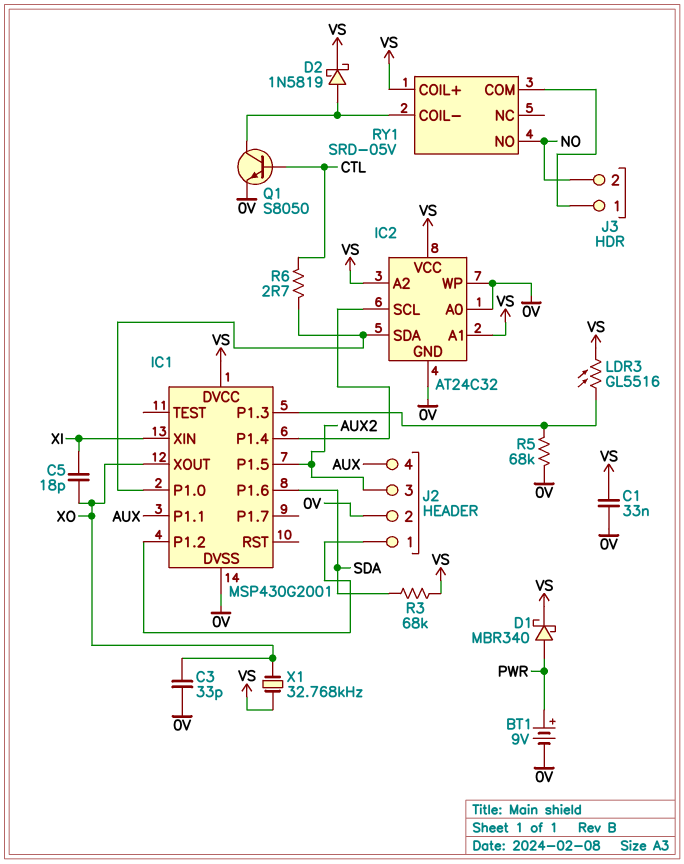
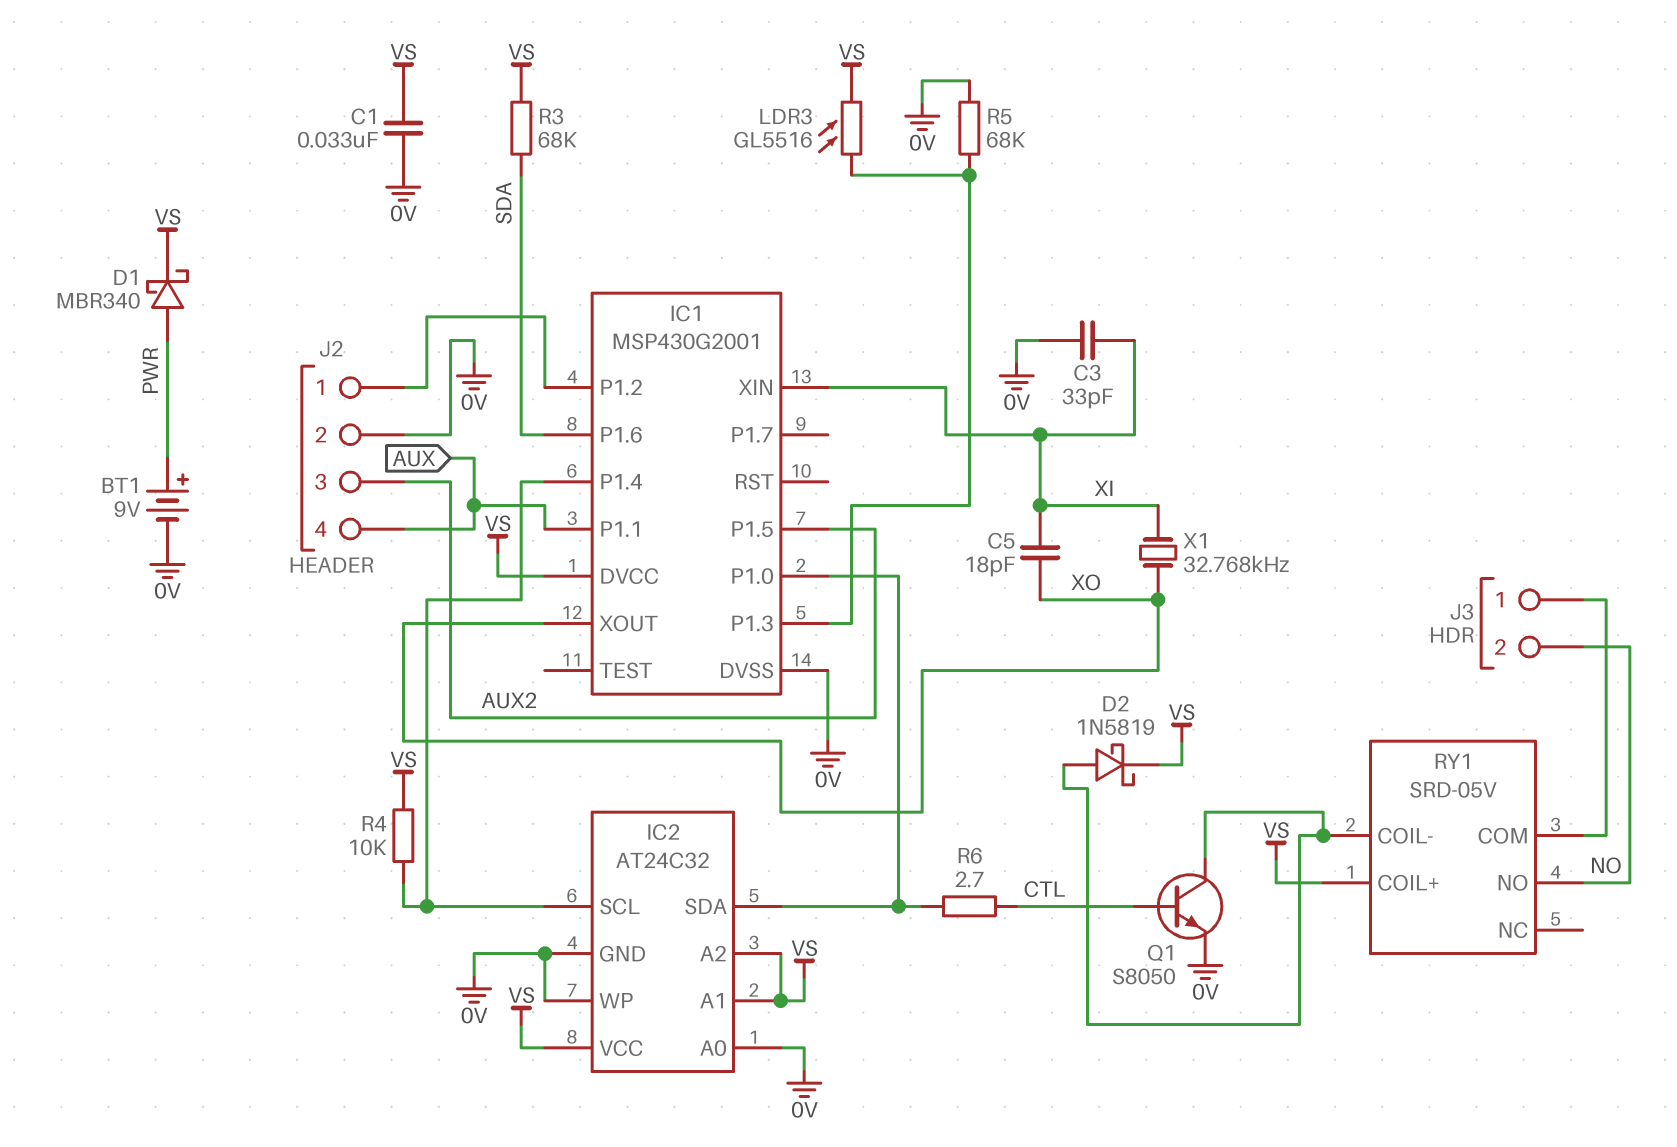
C3: 33pF (0V, XO) -> 33pF (0V, XI)
R4: none -> 10k (IC1/P1.4, VS)
X1: 32.768kHz (VS, XO) -> 32.768kHz (XI, XO)

